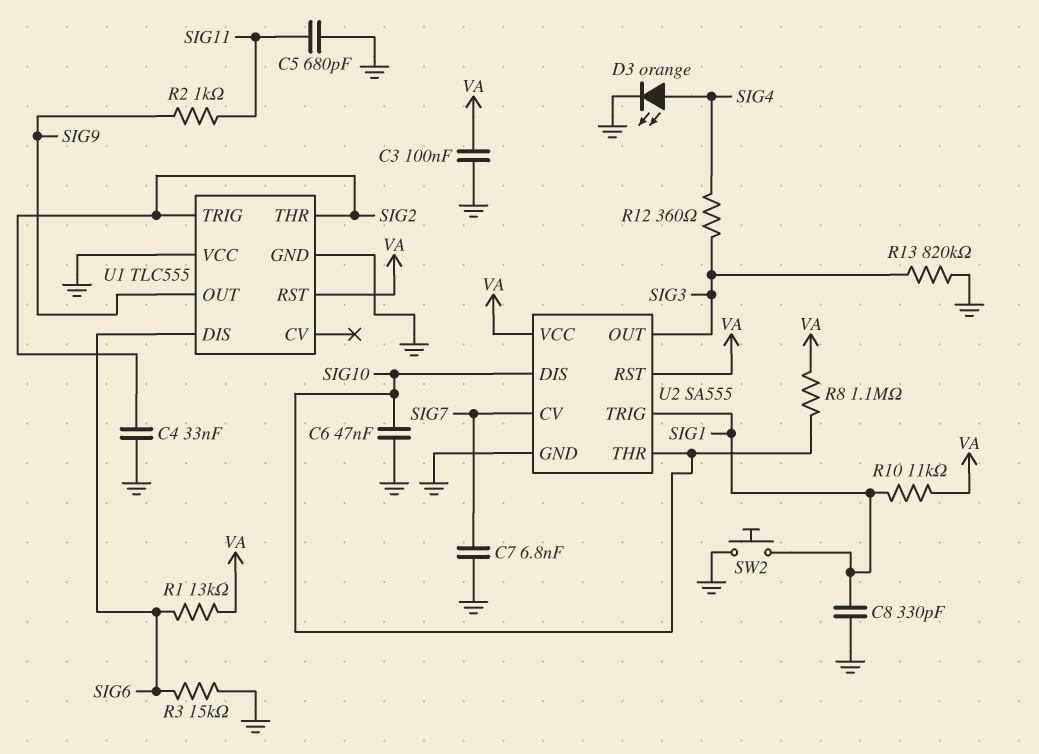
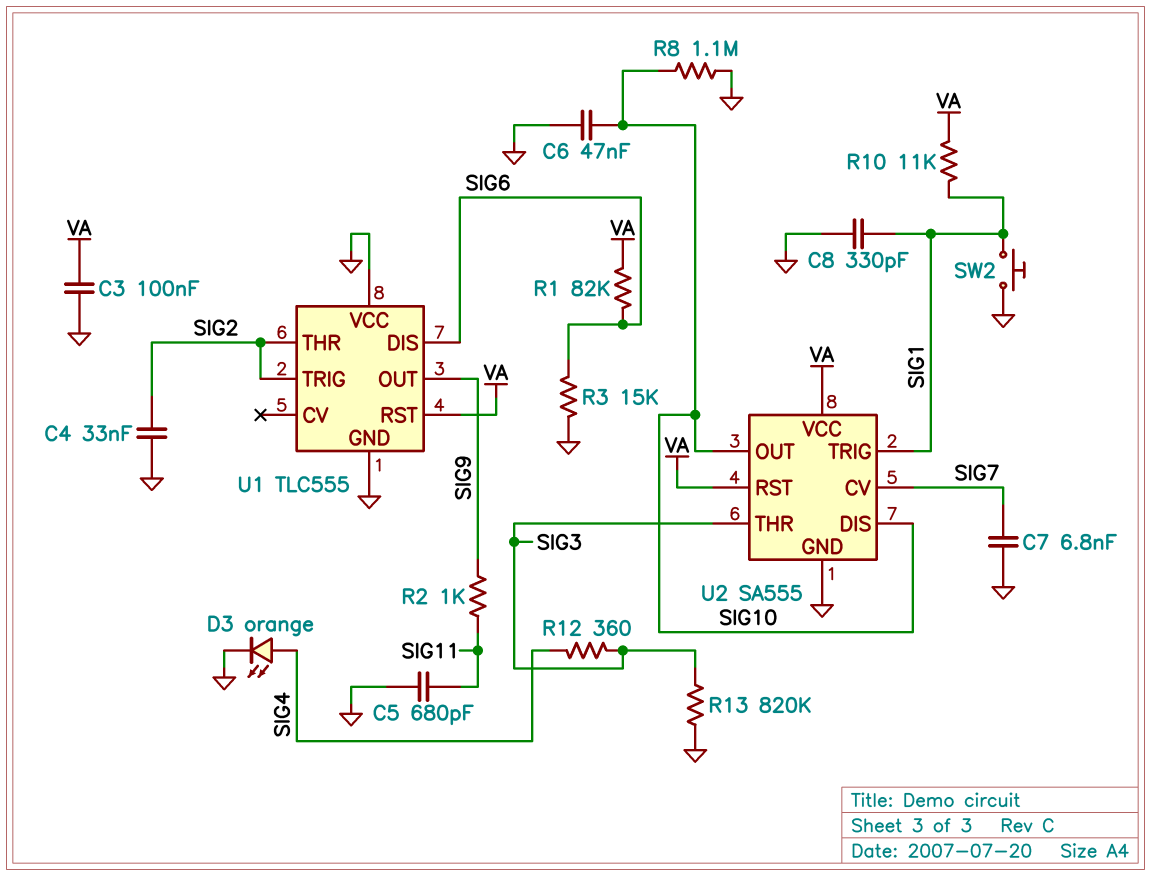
R1: 13k (SIG6, VA) -> 82k (SIG6, VA)
R8: 1.1M (SIG10, VA) -> 1.1M (GND, SIG10)
U2 pin OUT: SIG3 -> SIG10
U2 pin THR: SIG10 -> SIG3

